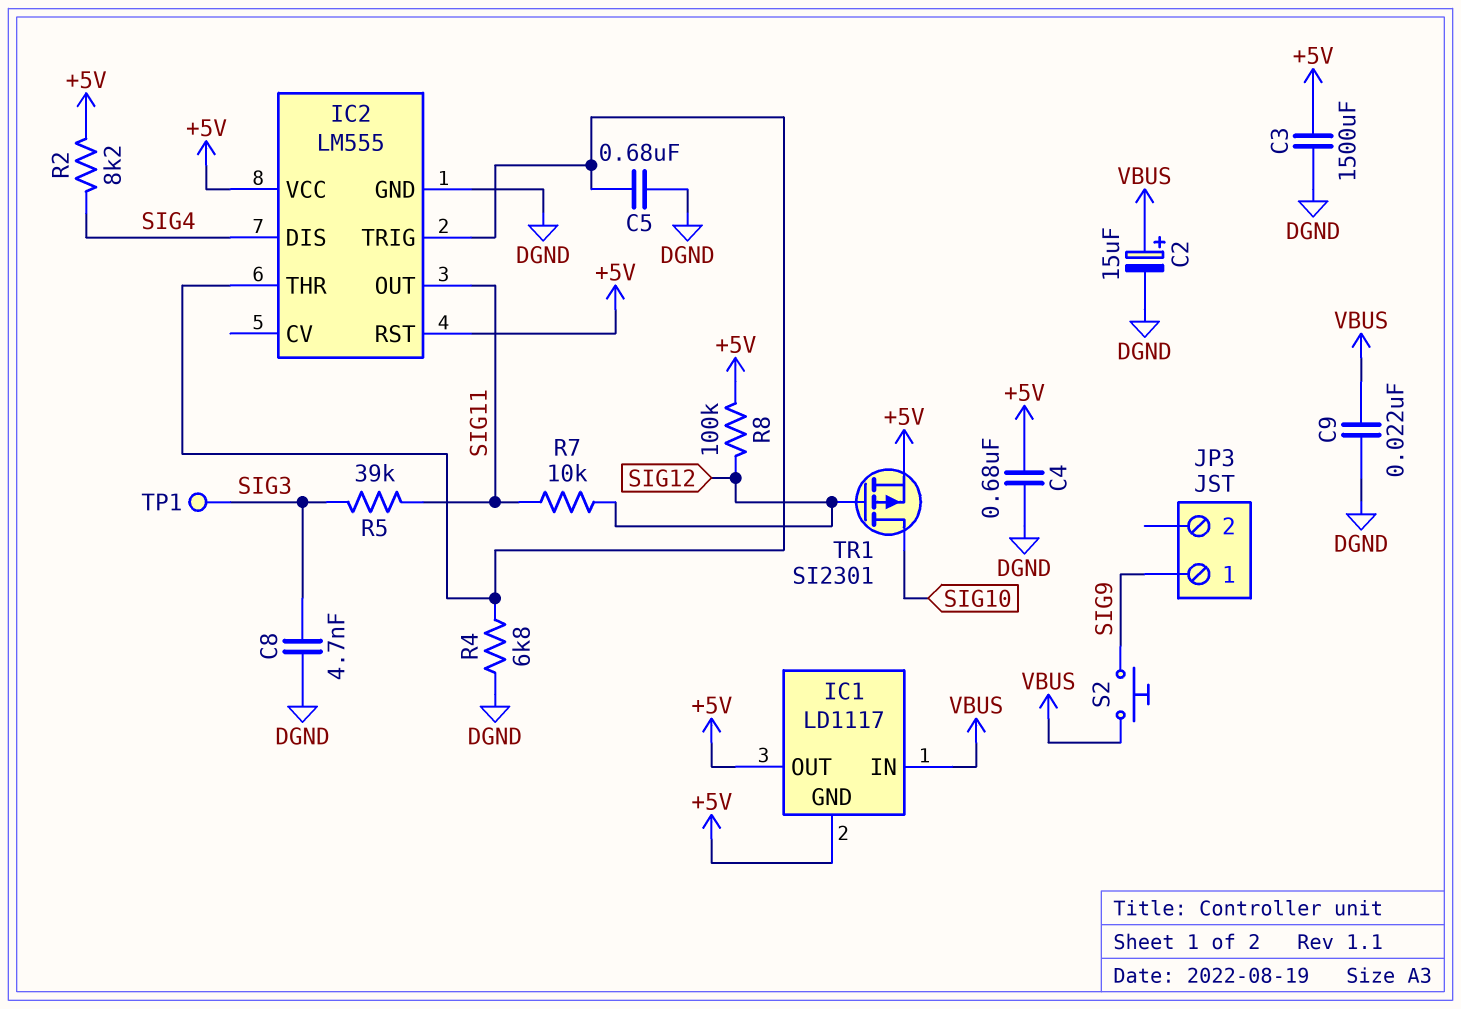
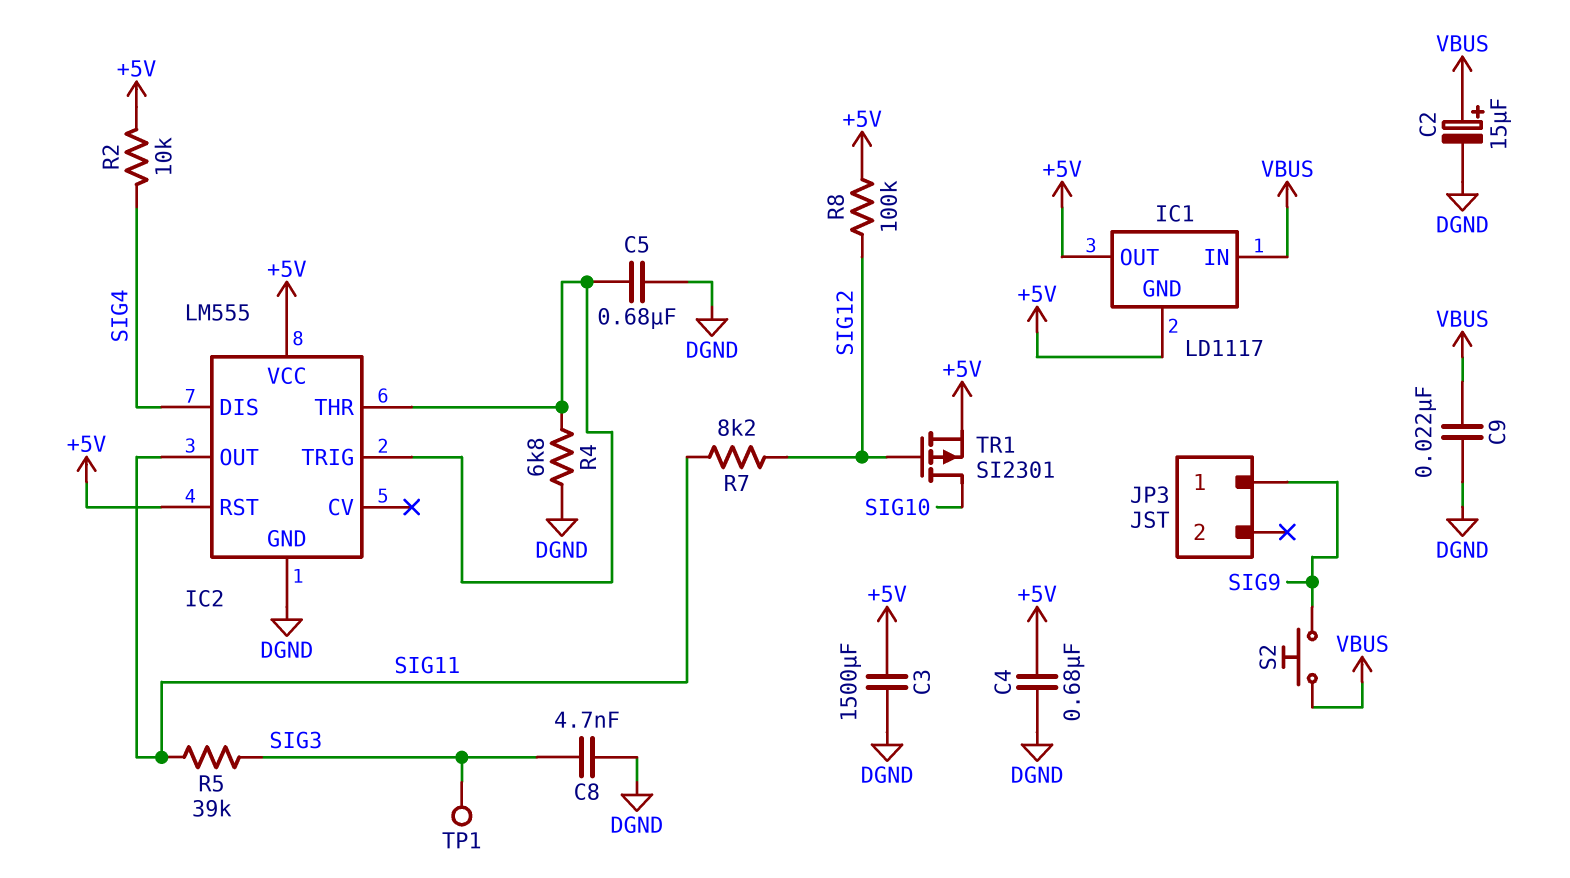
R2: 8.2k (+5V, SIG4) -> 10k (+5V, SIG4)
R7: 10k (SIG11, SIG12) -> 8.2k (SIG11, SIG12)

